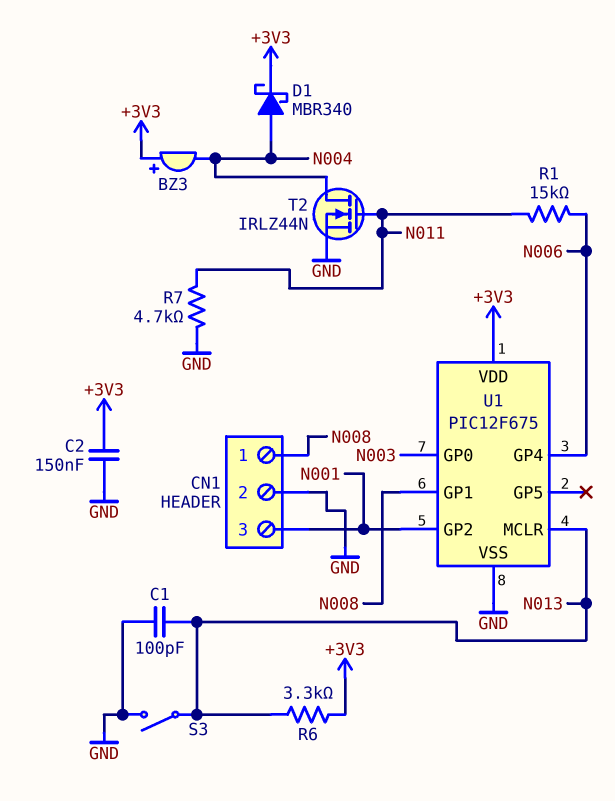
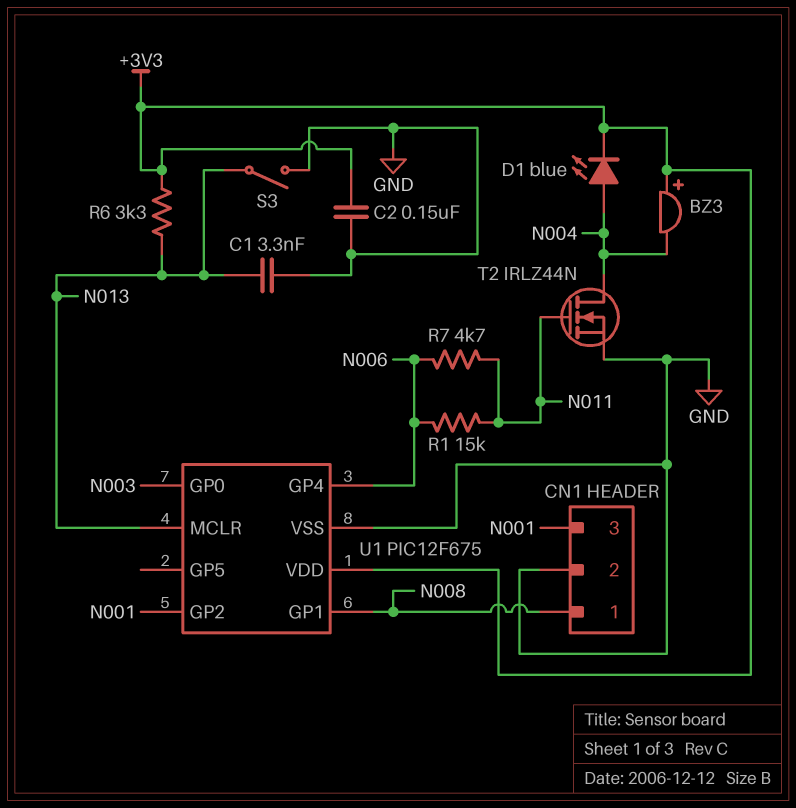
C1: 100pF (GND, N013) -> 3.3nF (GND, N013)
D1: schottky MBR340 (A N004, K +3V3) -> LED blue (A N004, K +3V3)
R7: 4.7k (GND, N011) -> 4.7k (N006, N011)

